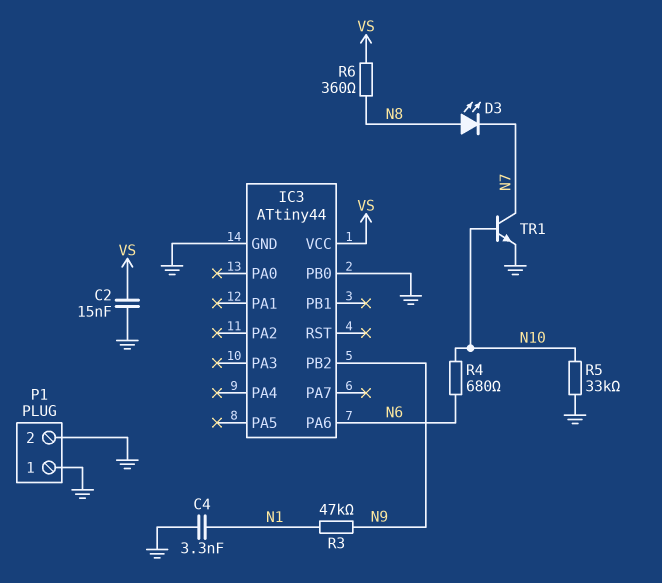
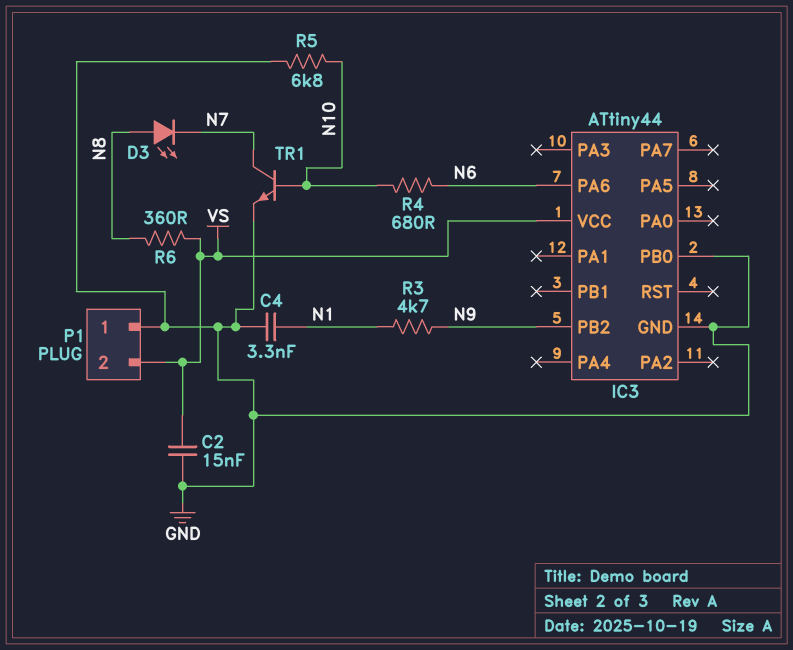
P1 pin 2: GND -> VS
R3: 47k (N1, N9) -> 4.7k (N1, N9)
R5: 33k (GND, N10) -> 6.8k (GND, N10)

